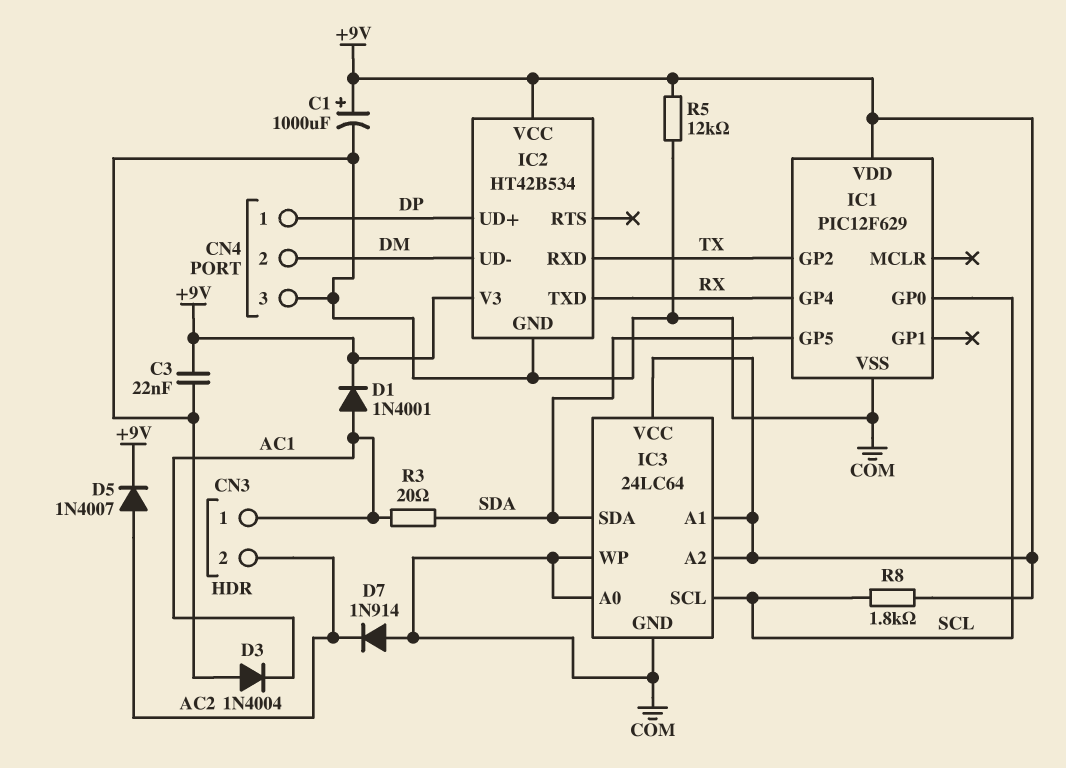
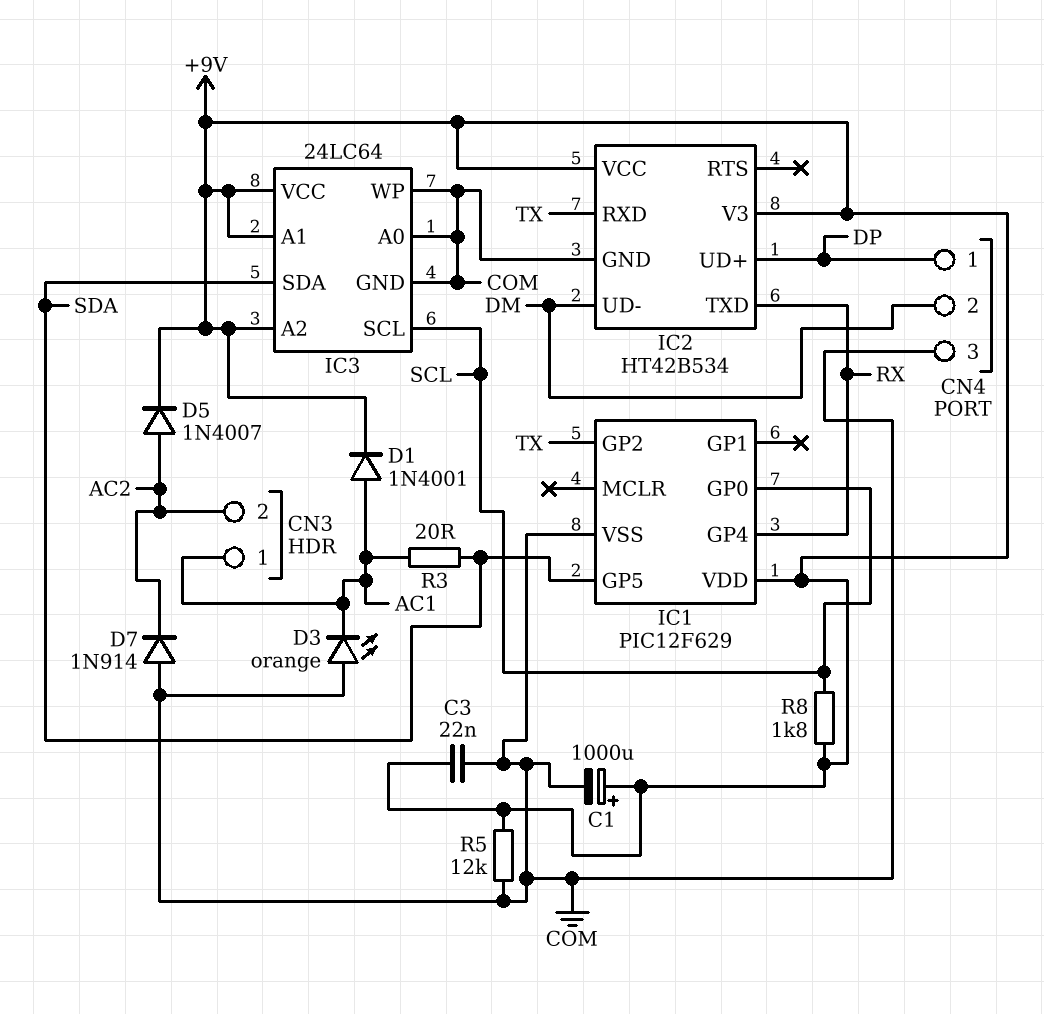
D3: diode 1N4004 (A COM, K AC1) -> LED orange (A COM, K AC1)

